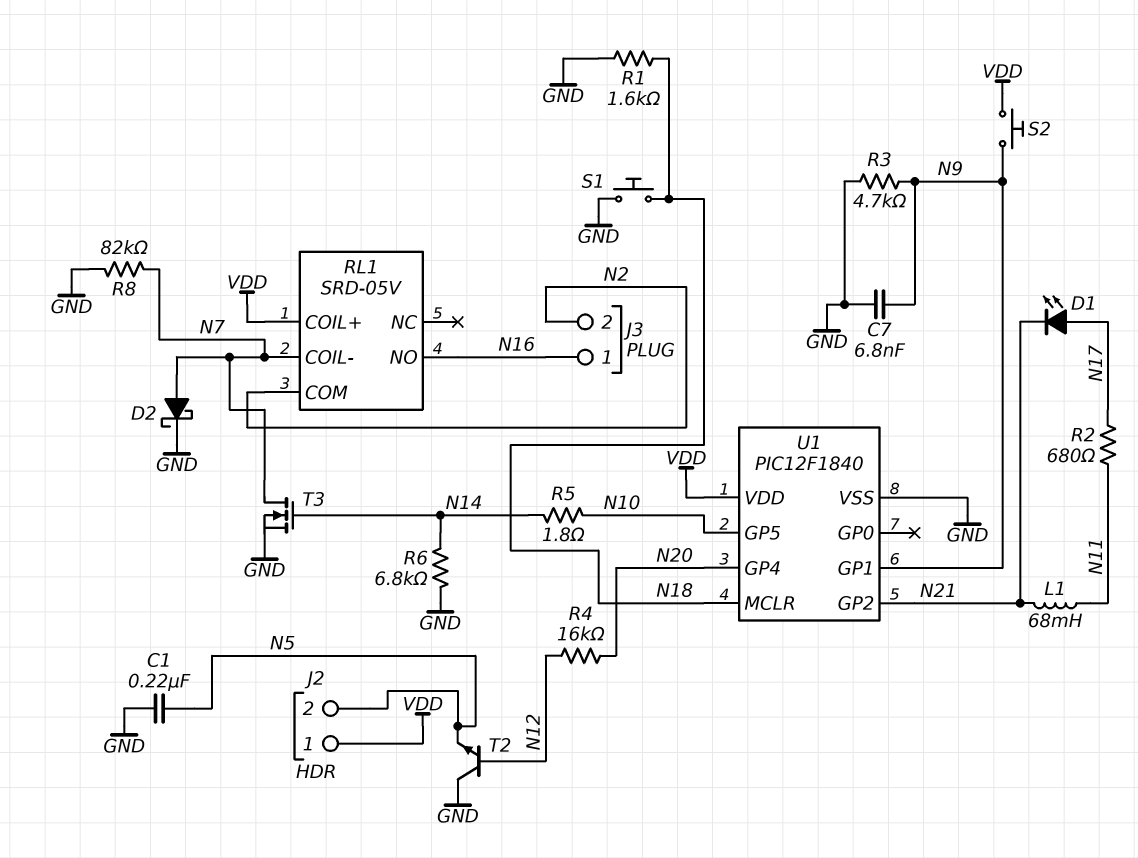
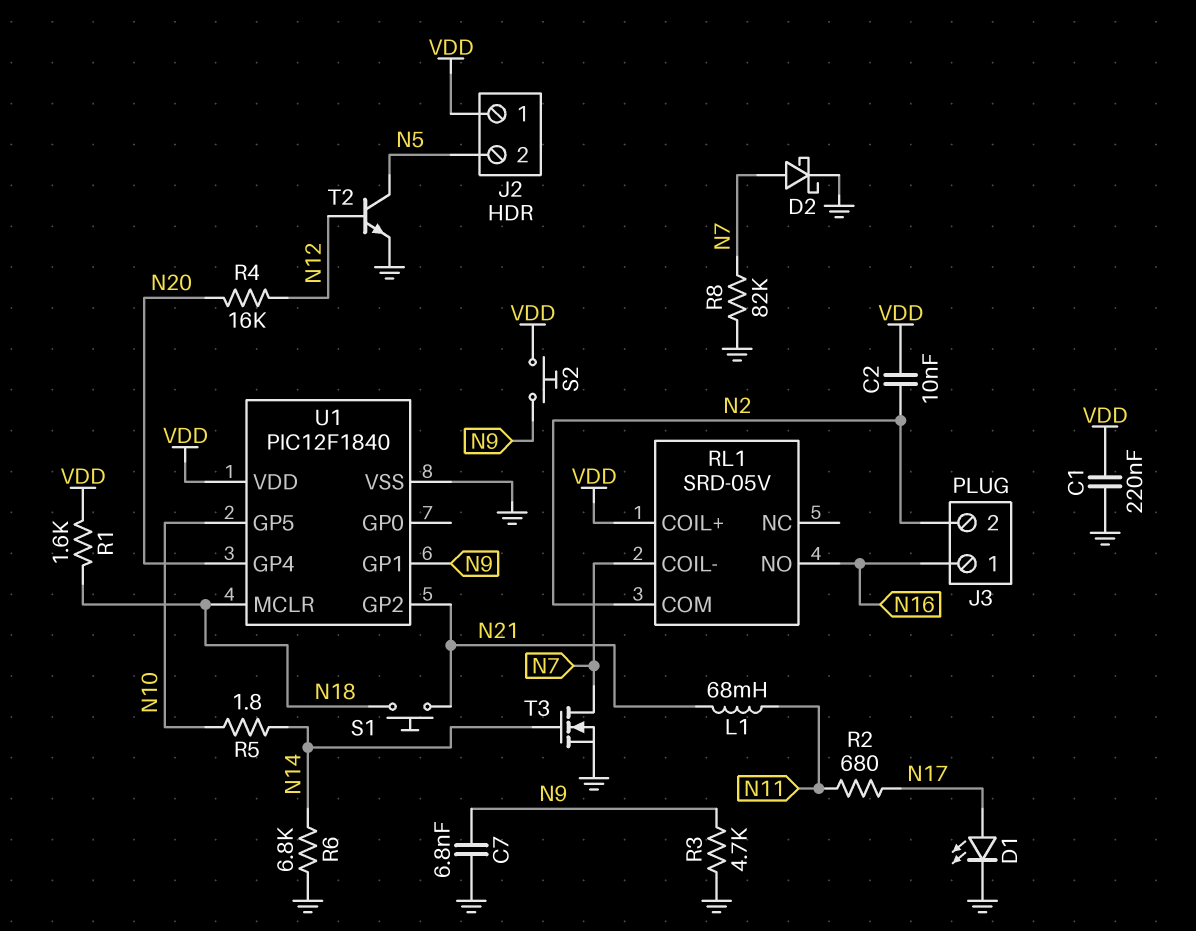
C1: 220nF (GND, N5) -> 220nF (GND, VDD)
C2: none -> 10nF (N2, VDD)
D1: LED (A N17, K N21) -> LED (A N17, K GND)
R1: 1.6k (GND, N18) -> 1.6k (N18, VDD)
S1: button (GND, N18) -> button (N18, N21)
T2: NPN (B N12, C GND, E N5) -> NPN (B N12, C N5, E GND)

